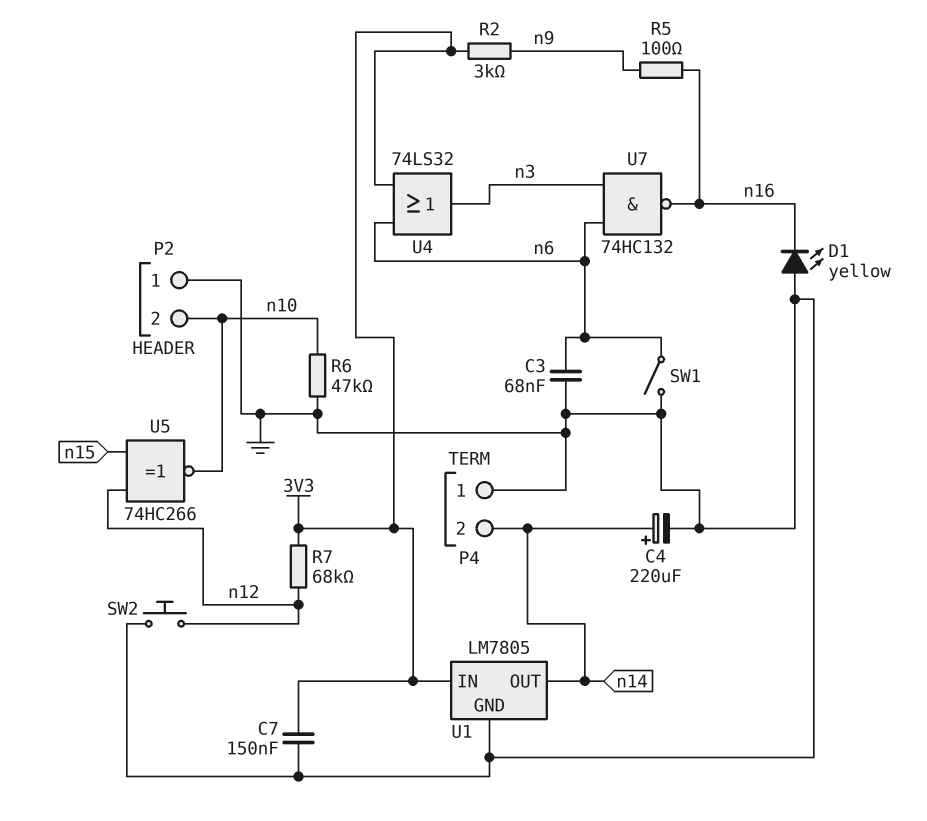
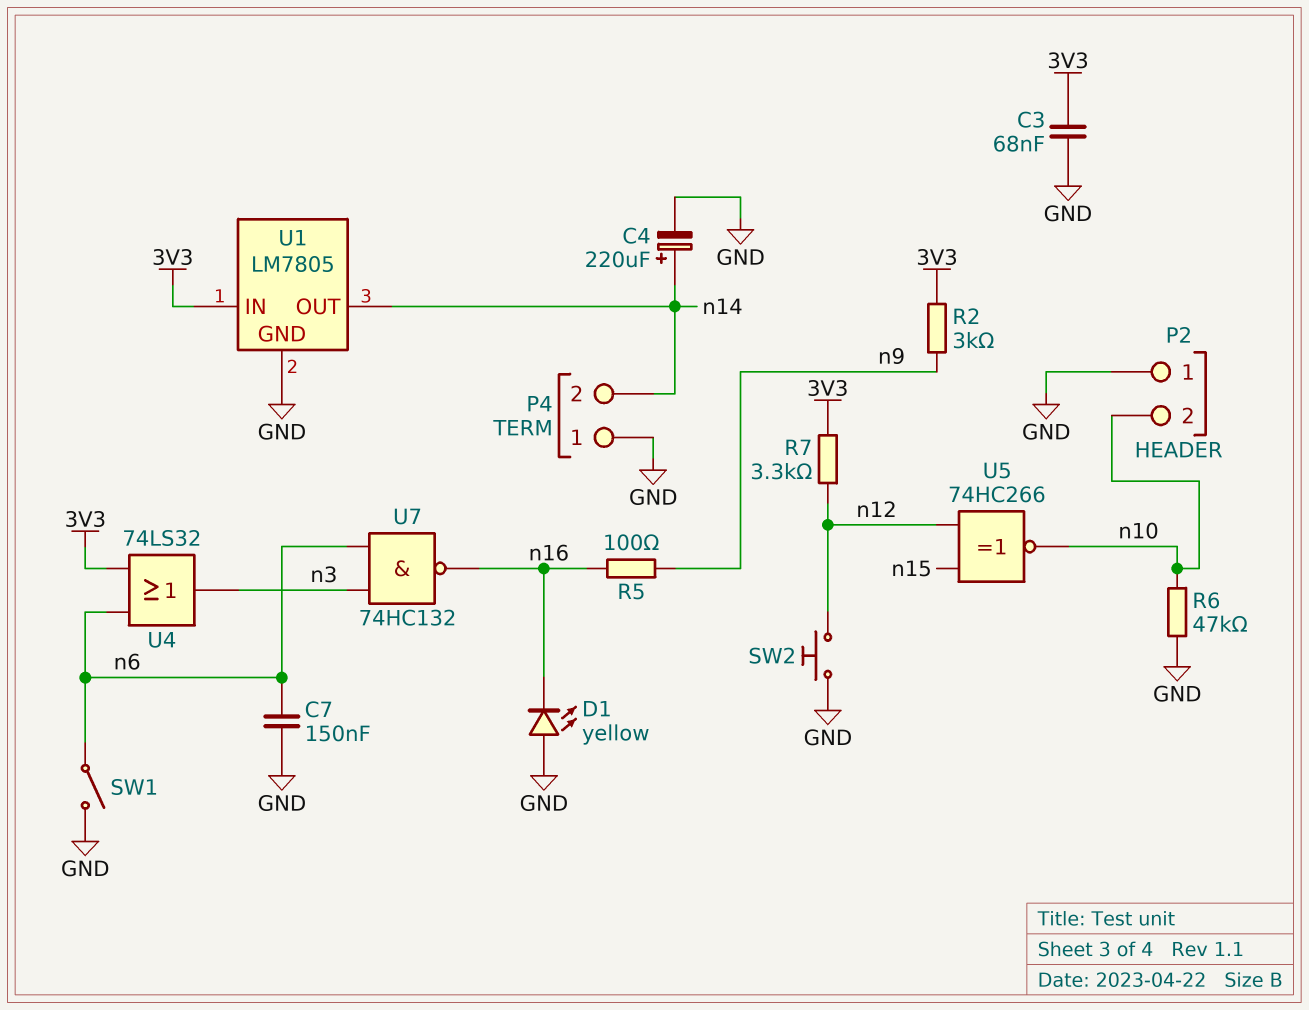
C3: 68nF (GND, n6) -> 68nF (3V3, GND)
C7: 150nF (3V3, GND) -> 150nF (GND, n6)
R7: 68k (3V3, n12) -> 3.3k (3V3, n12)

